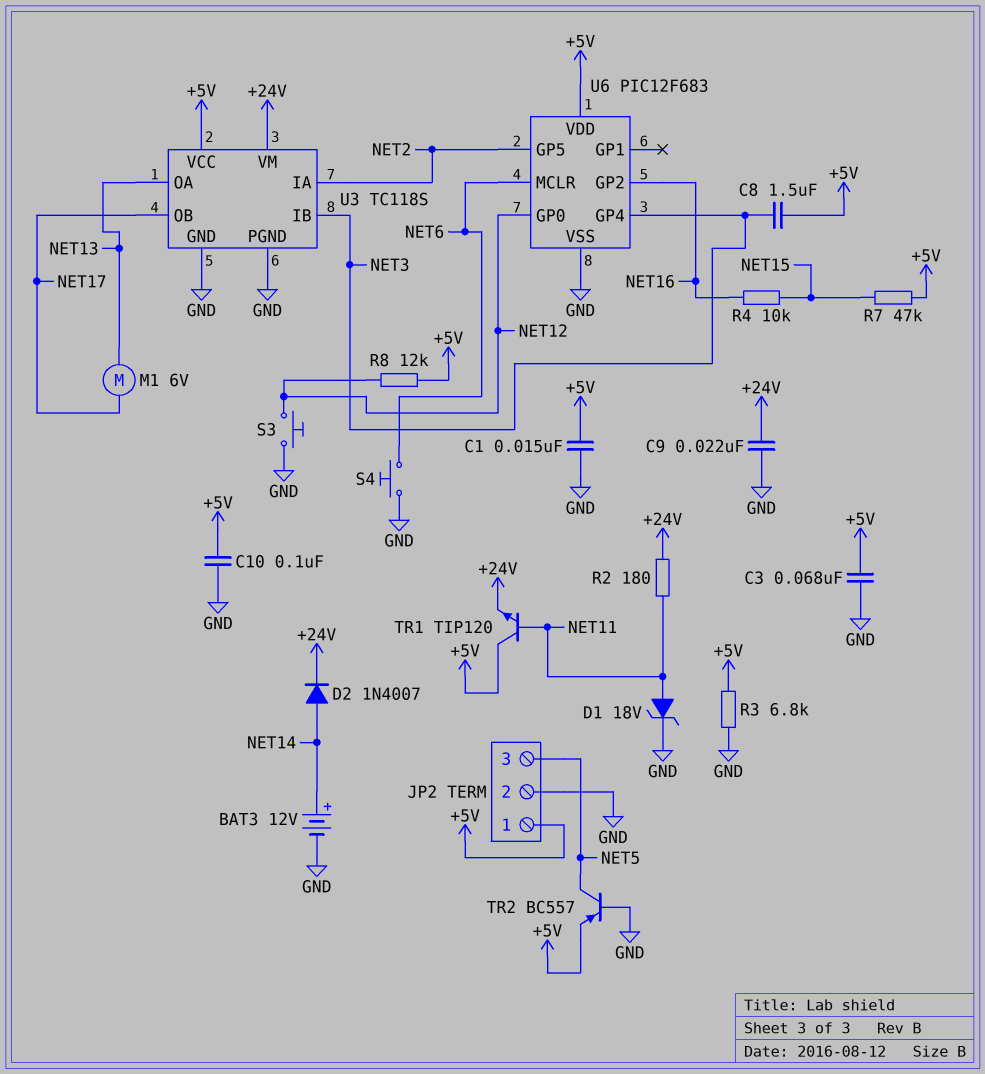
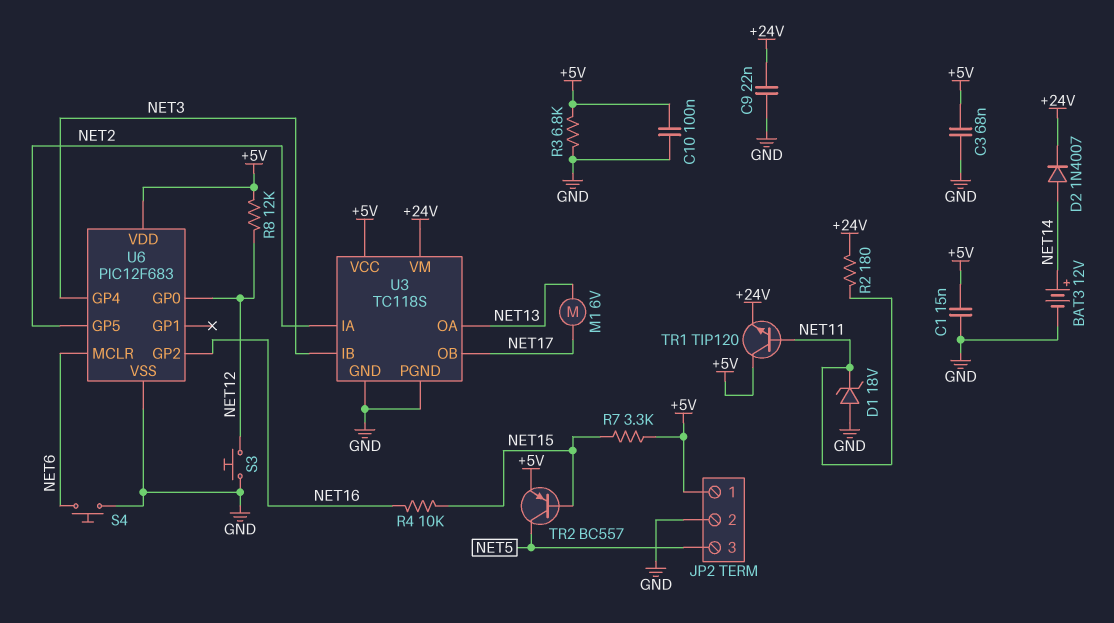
C8: 1.5uF (+5V, NET3) -> none
D1: zener 18V (A NET11, K GND) -> zener 18V (A GND, K NET11)
R7: 47k (+5V, NET15) -> 3.3k (+5V, NET15)
TR2: PNP BC557 (B GND, C NET5, E +5V) -> PNP BC557 (B NET15, C NET5, E +5V)

